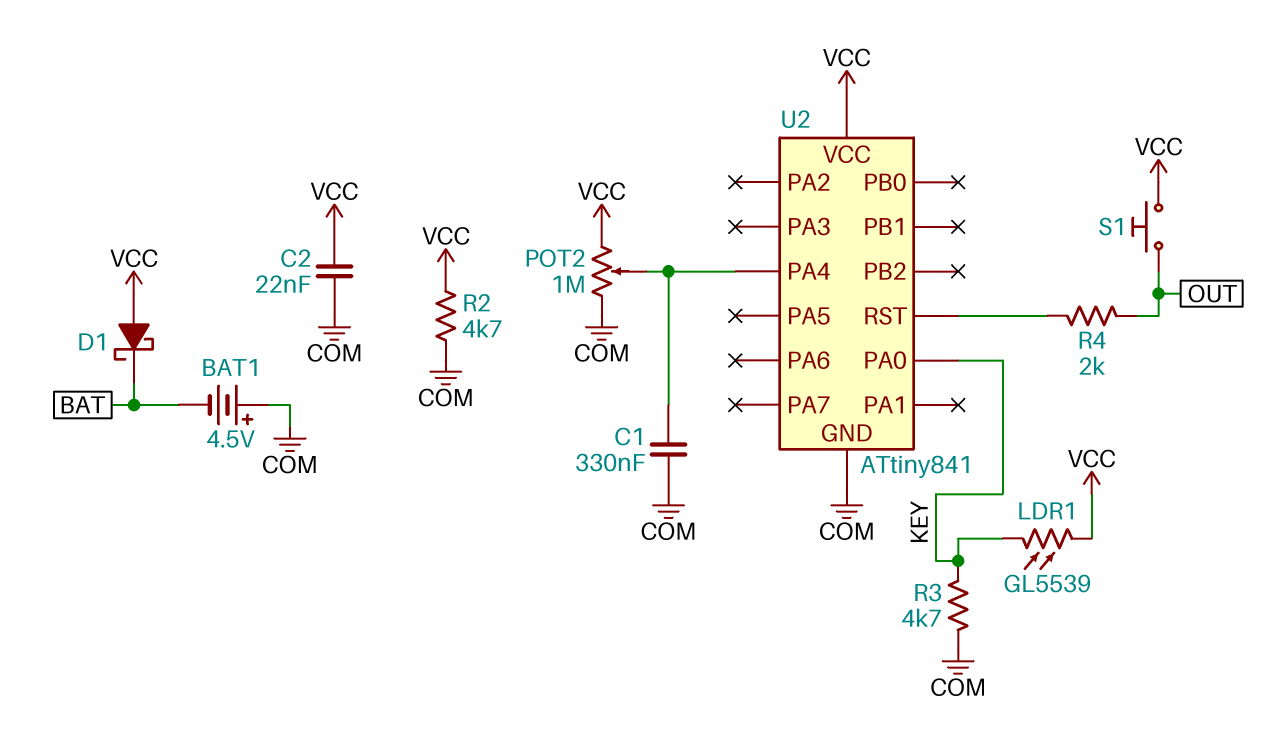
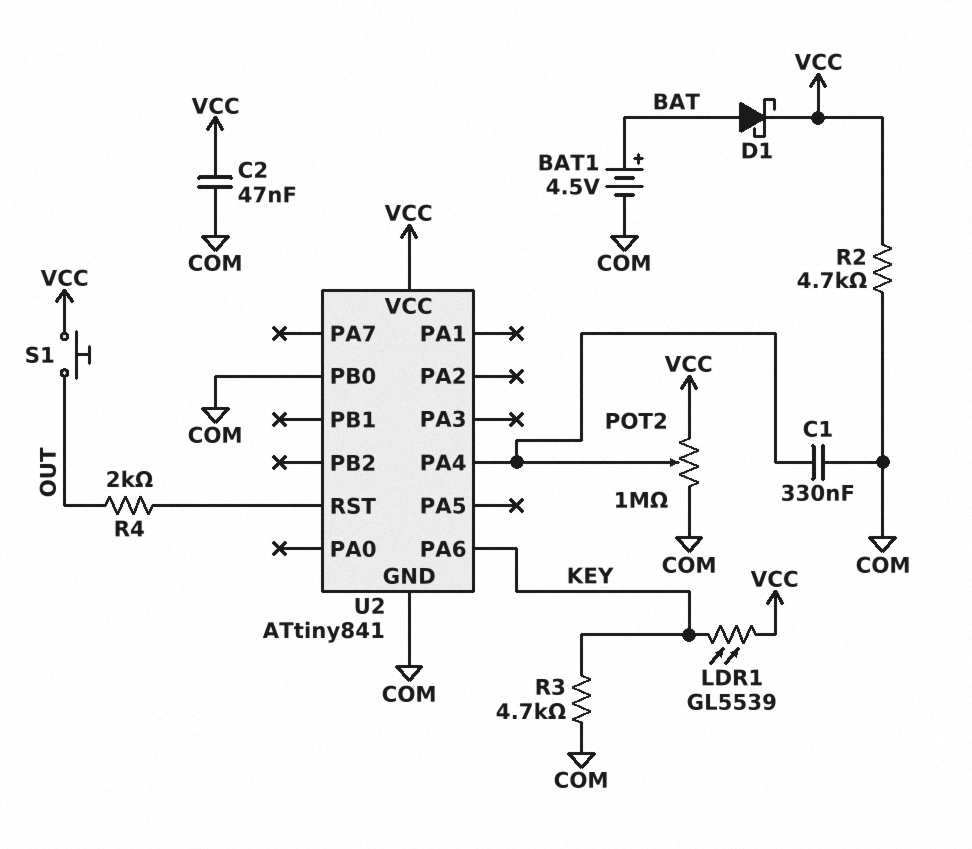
BAT1: 4.5V (plus COM, minus BAT) -> 4.5V (plus BAT, minus COM)
C2: 22nF (COM, VCC) -> 47nF (COM, VCC)
D1: schottky (A VCC, K BAT) -> schottky (A BAT, K VCC)
U2 pin PA0: KEY -> none
U2 pin PA6: none -> KEY
U2 pin PB0: none -> COM

